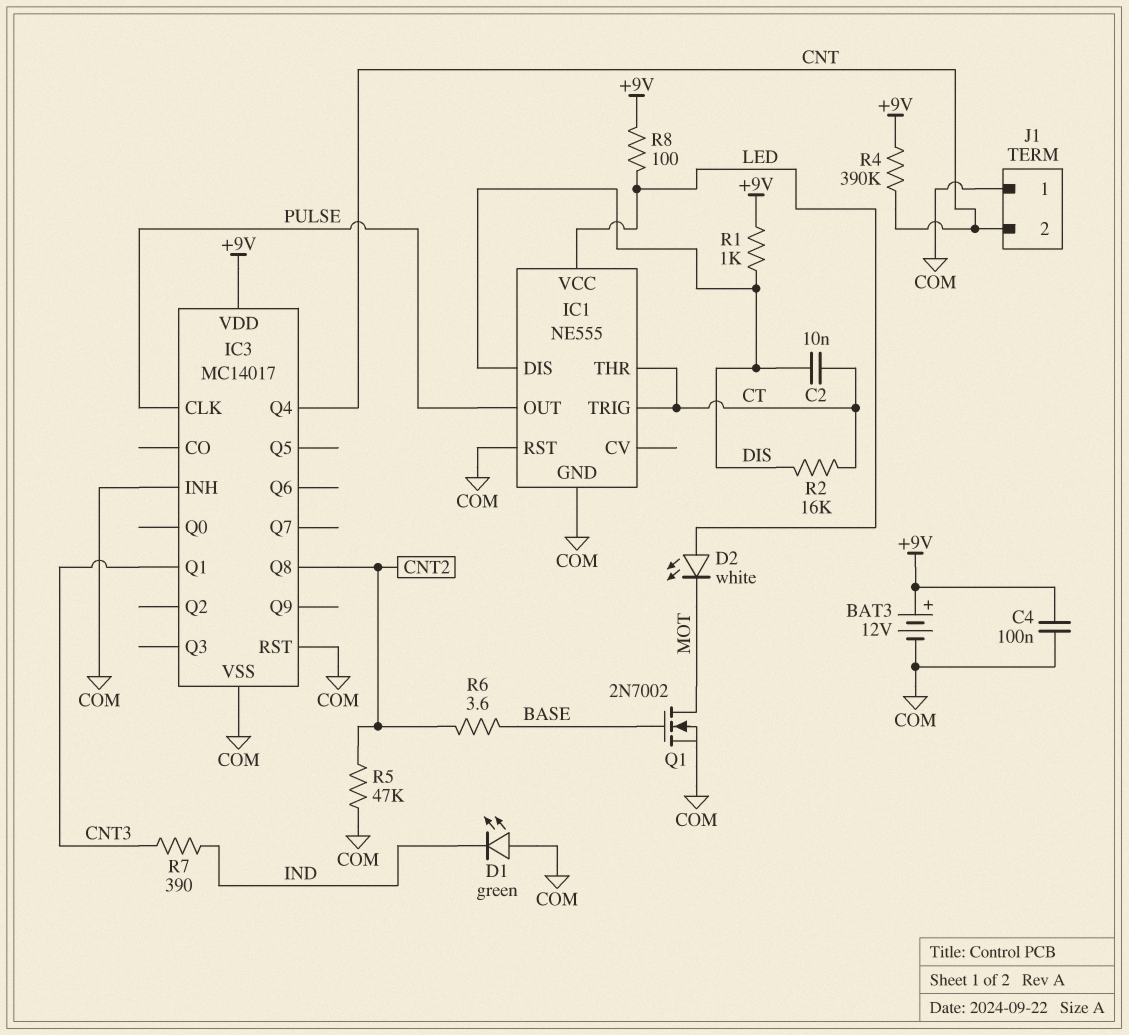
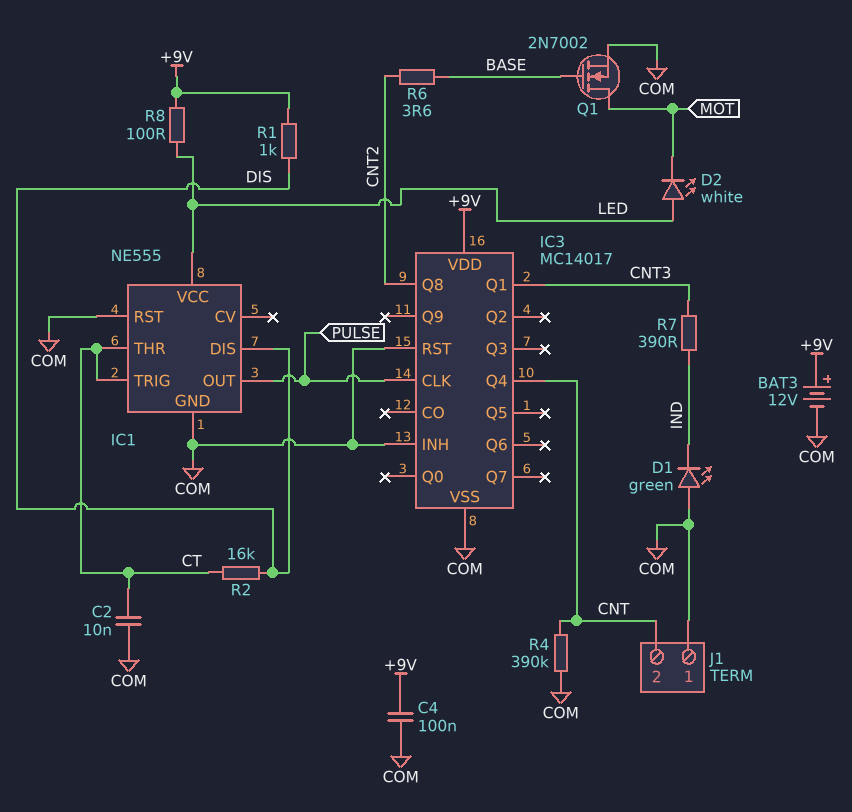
C2: 10nF (CT, DIS) -> 10nF (COM, CT)
R4: 390k (+9V, CNT) -> 390k (CNT, COM)
R5: 47k (CNT2, COM) -> none

